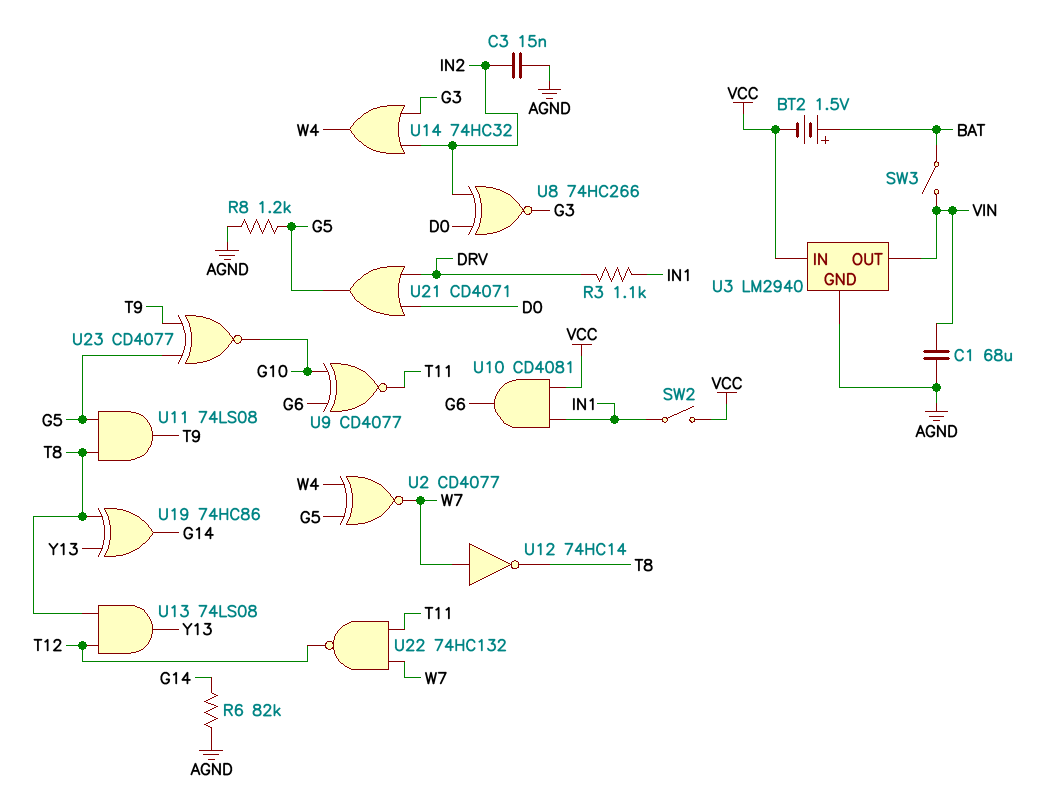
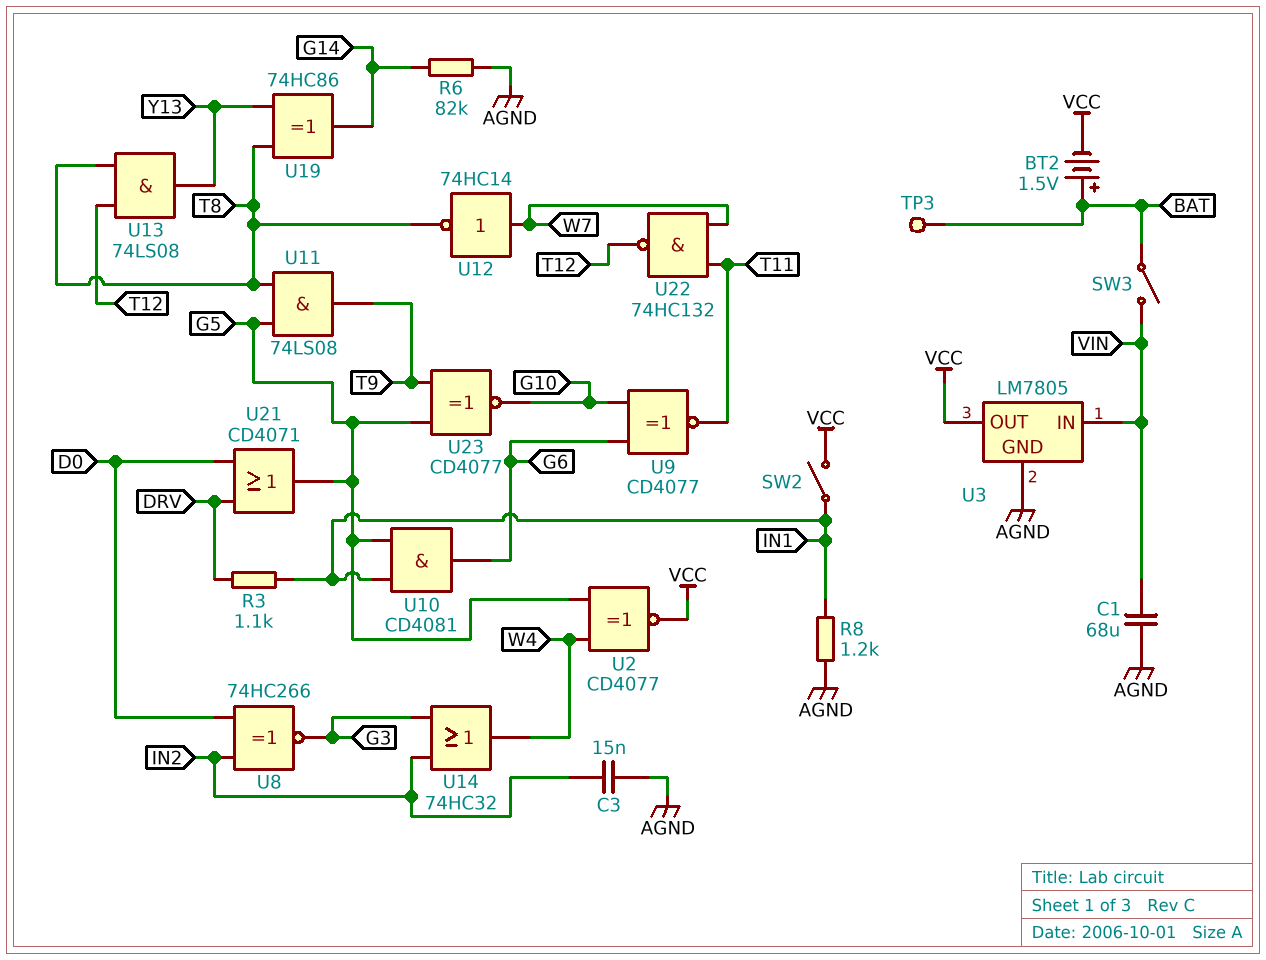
R8: 1.2k (AGND, G5) -> 1.2k (AGND, IN1)
TP3: none -> test point (BAT)
U2: XNOR CD4077 (in G5, in W4, out W7) -> XNOR CD4077 (in G5, in W4, out VCC)
U3: LM2940 -> LM7805
U3 pin IN: VCC -> VIN
U3 pin OUT: VIN -> VCC
U10: AND CD4081 (in IN1, in VCC, out G6) -> AND CD4081 (in G5, in IN1, out G6)

